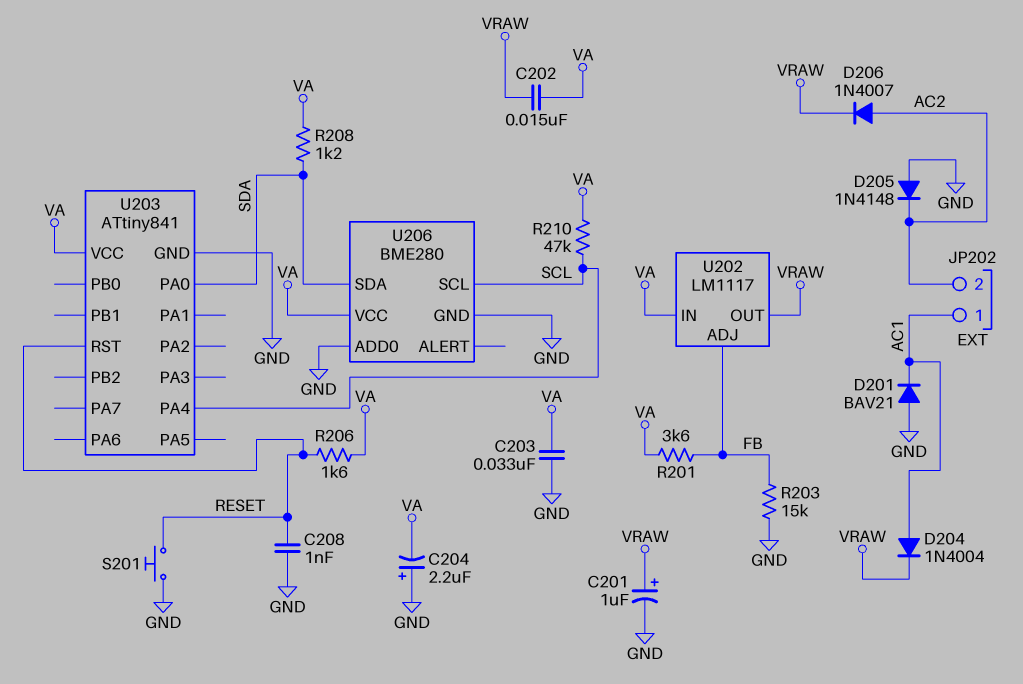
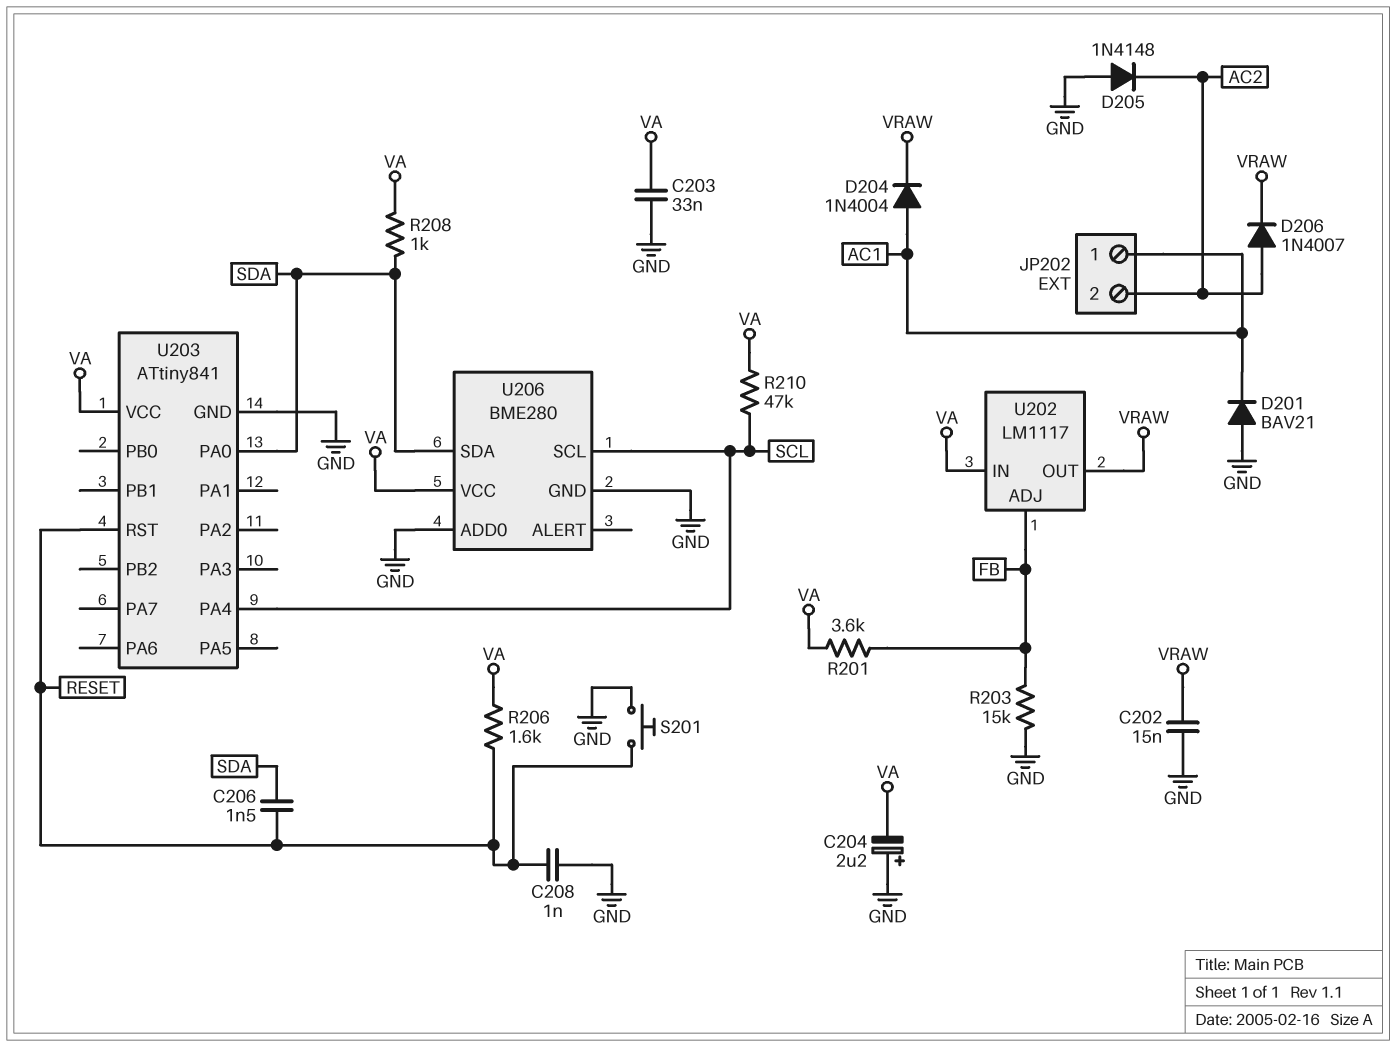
C201: 1uF (plus VRAW, minus GND) -> none
C202: 15nF (VA, VRAW) -> 15nF (GND, VRAW)
C206: none -> 1.5nF (RESET, SDA)
R208: 1.2k (SDA, VA) -> 1k (SDA, VA)

